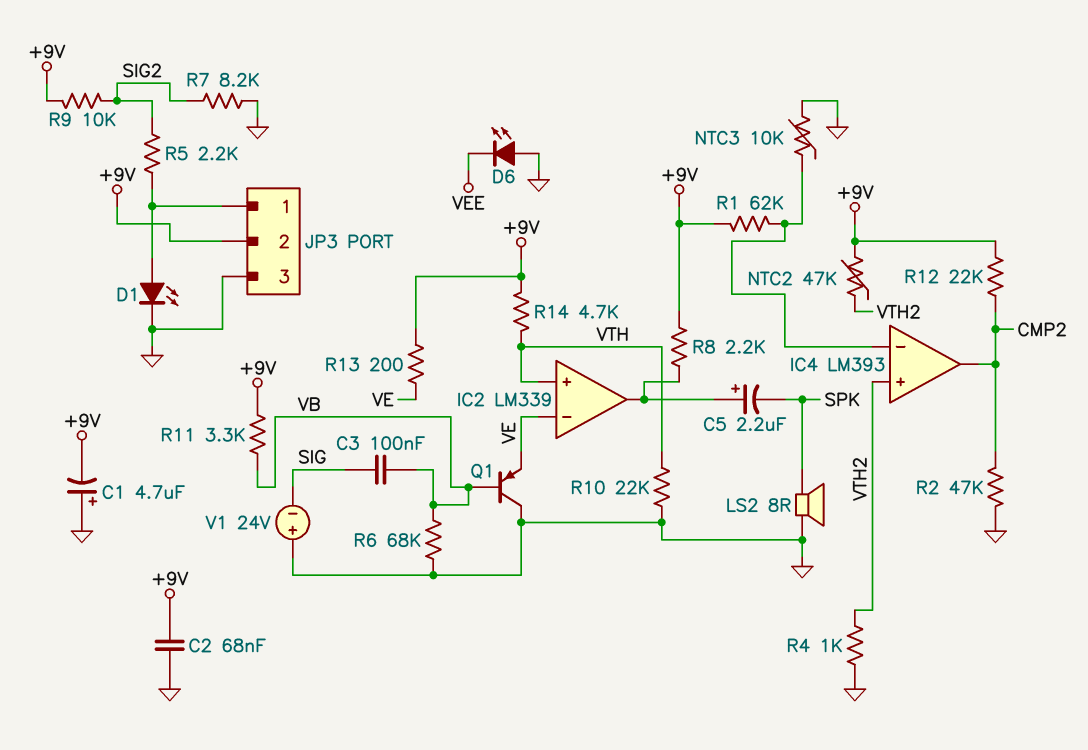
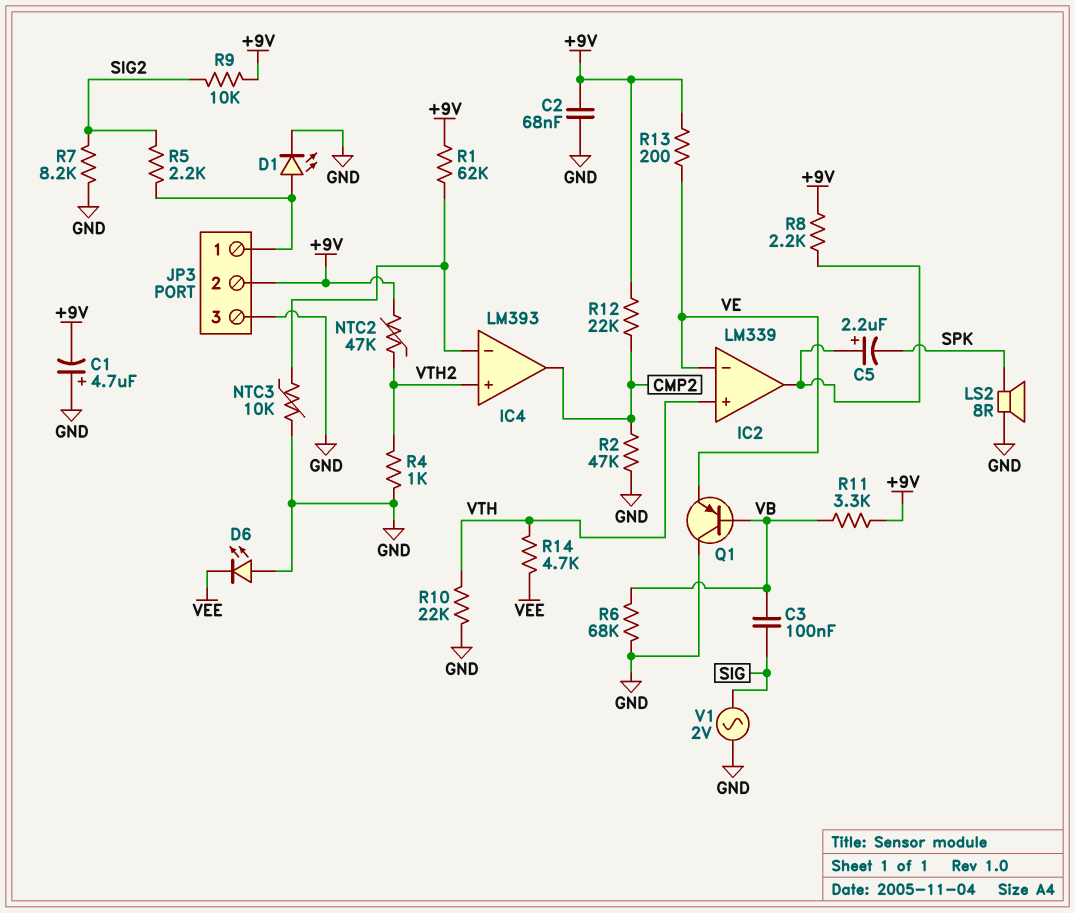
R14: 4.7k (+9V, VTH) -> 4.7k (VEE, VTH)
V1: 24V (plus GND, minus SIG) -> AC 2V (GND, SIG)

